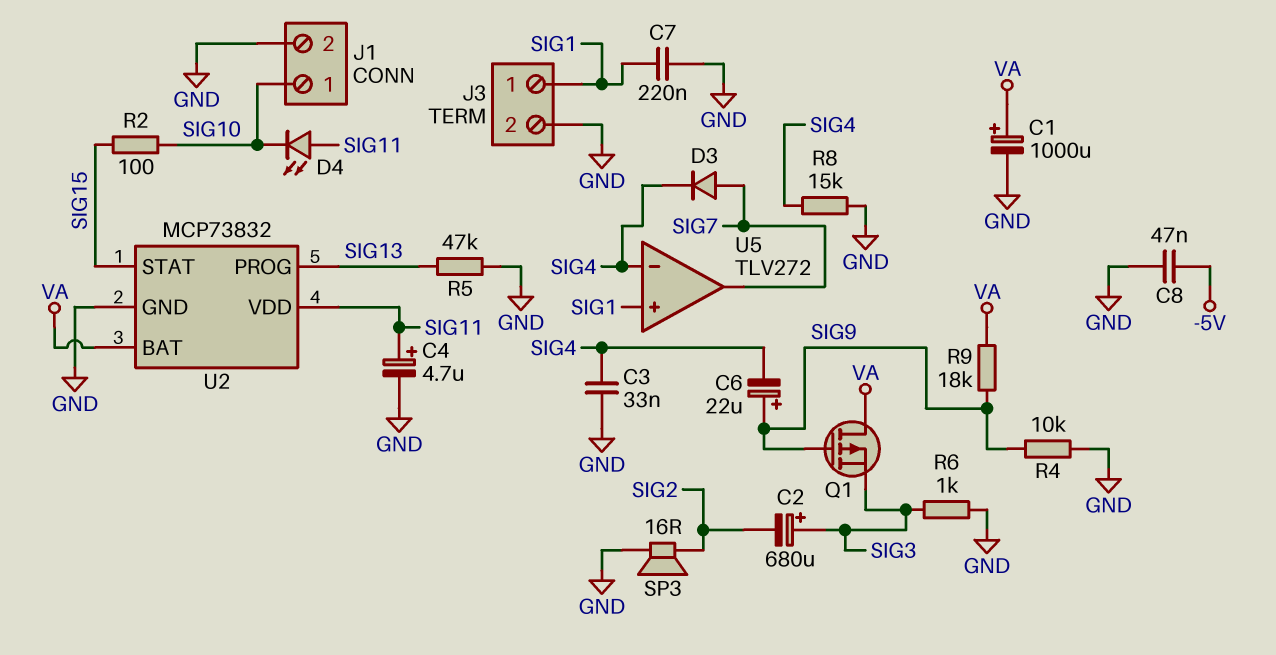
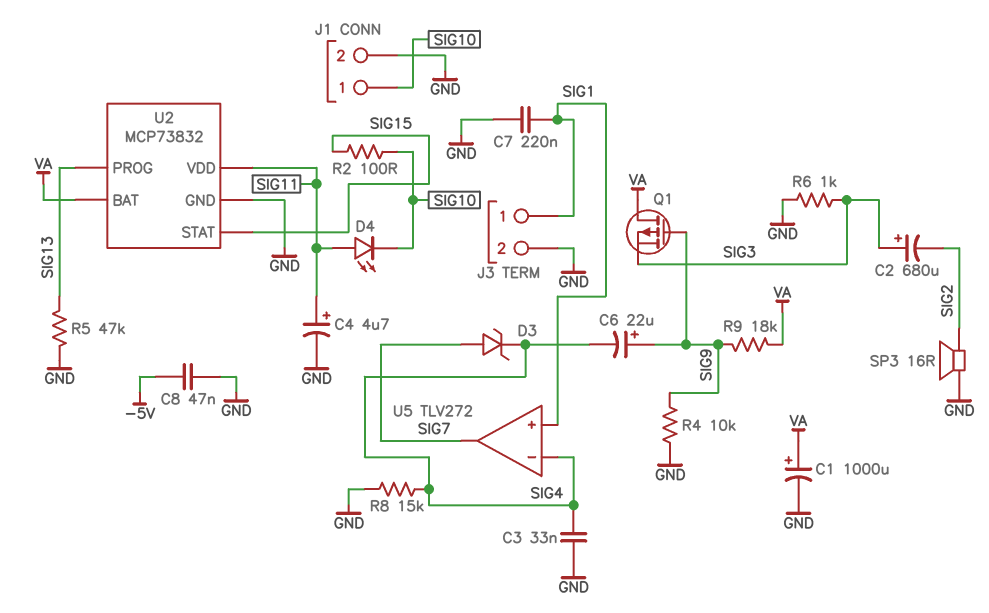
D3: diode (A SIG7, K SIG4) -> zener (A SIG7, K SIG4)

